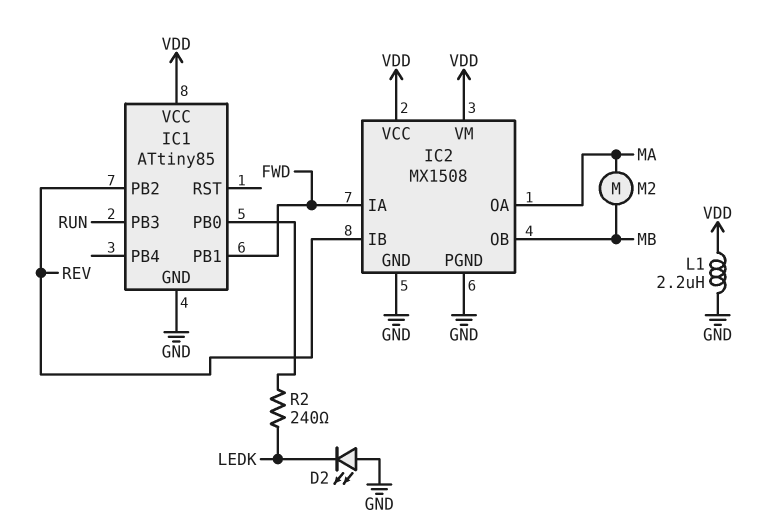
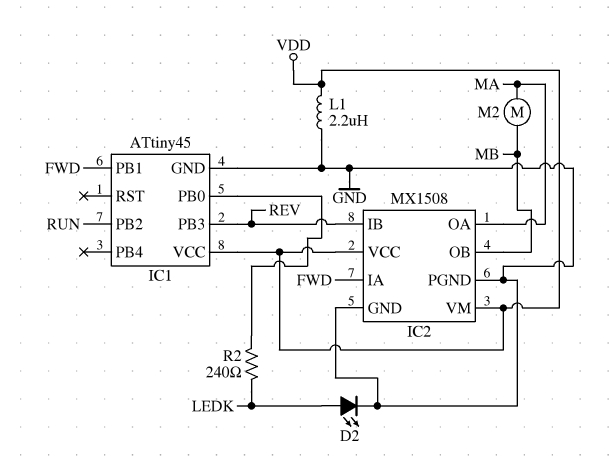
D2: LED (A GND, K LEDK) -> LED (A LEDK, K GND)
IC1: ATtiny85 -> ATtiny45
IC1 pin PB2: REV -> RUN
IC1 pin PB3: RUN -> REV

